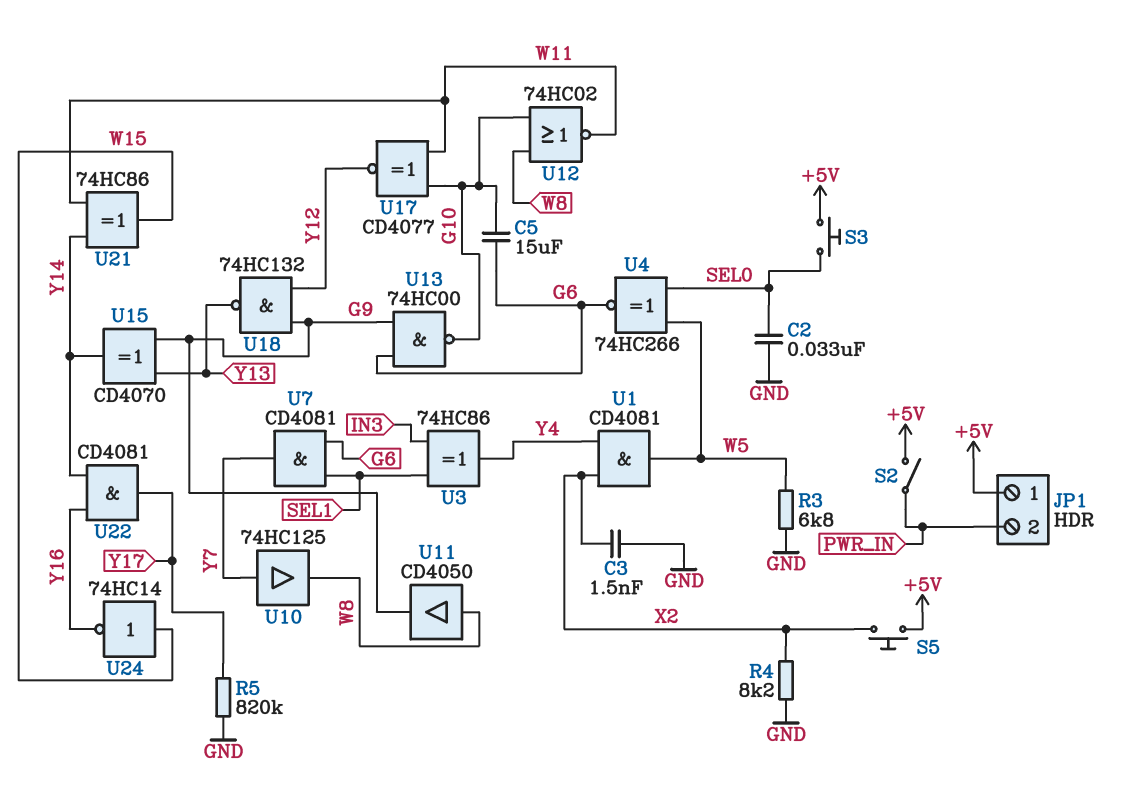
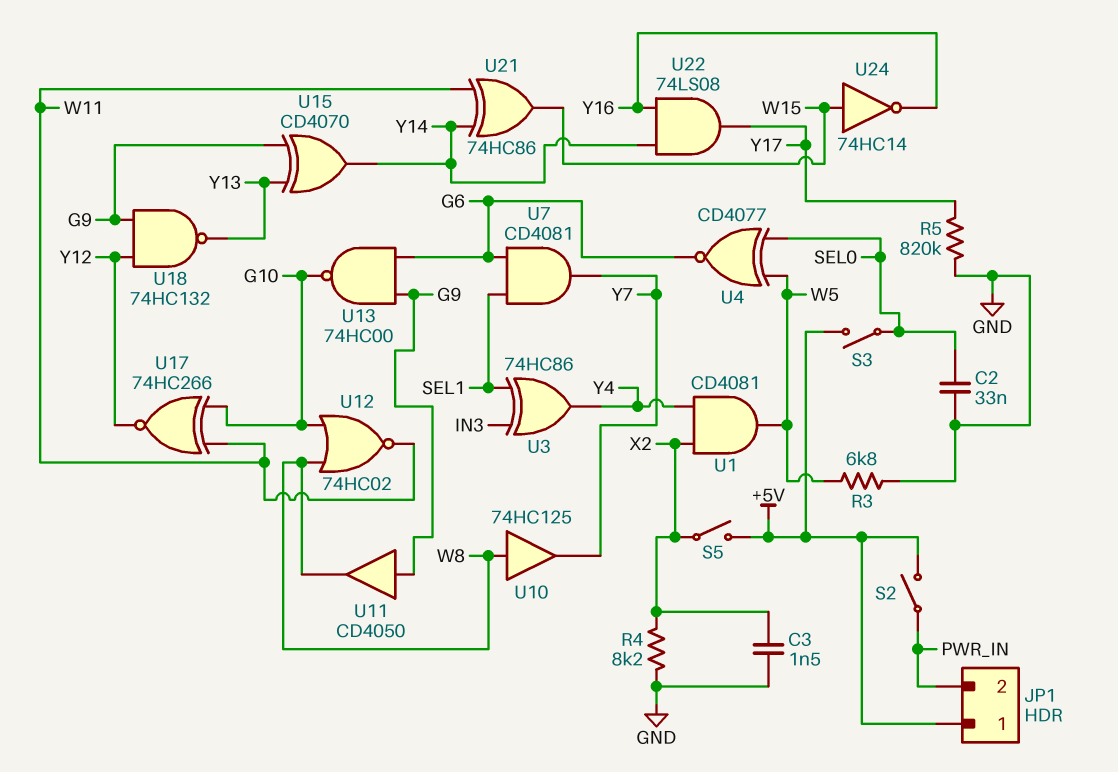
C5: 15uF (G6, G10) -> none
S3: button (+5V, SEL0) -> switch (+5V, SEL0)
S5: button (+5V, X2) -> switch (+5V, X2)
U4: XNOR 74HC266 (in SEL0, in W5, out G6) -> XNOR CD4077 (in SEL0, in W5, out G6)
U10: buffer 74HC125 (in Y7, out W8) -> buffer 74HC125 (in W8, out Y7)
U11: buffer CD4050 (in W8, out G9) -> buffer CD4050 (in G9, out W8)
U17: XNOR CD4077 (in G10, in W11, out Y12) -> XNOR 74HC266 (in G10, in W11, out Y12)
U22: AND CD4081 (in Y14, in Y16, out Y17) -> AND 74LS08 (in Y14, in Y16, out Y17)

